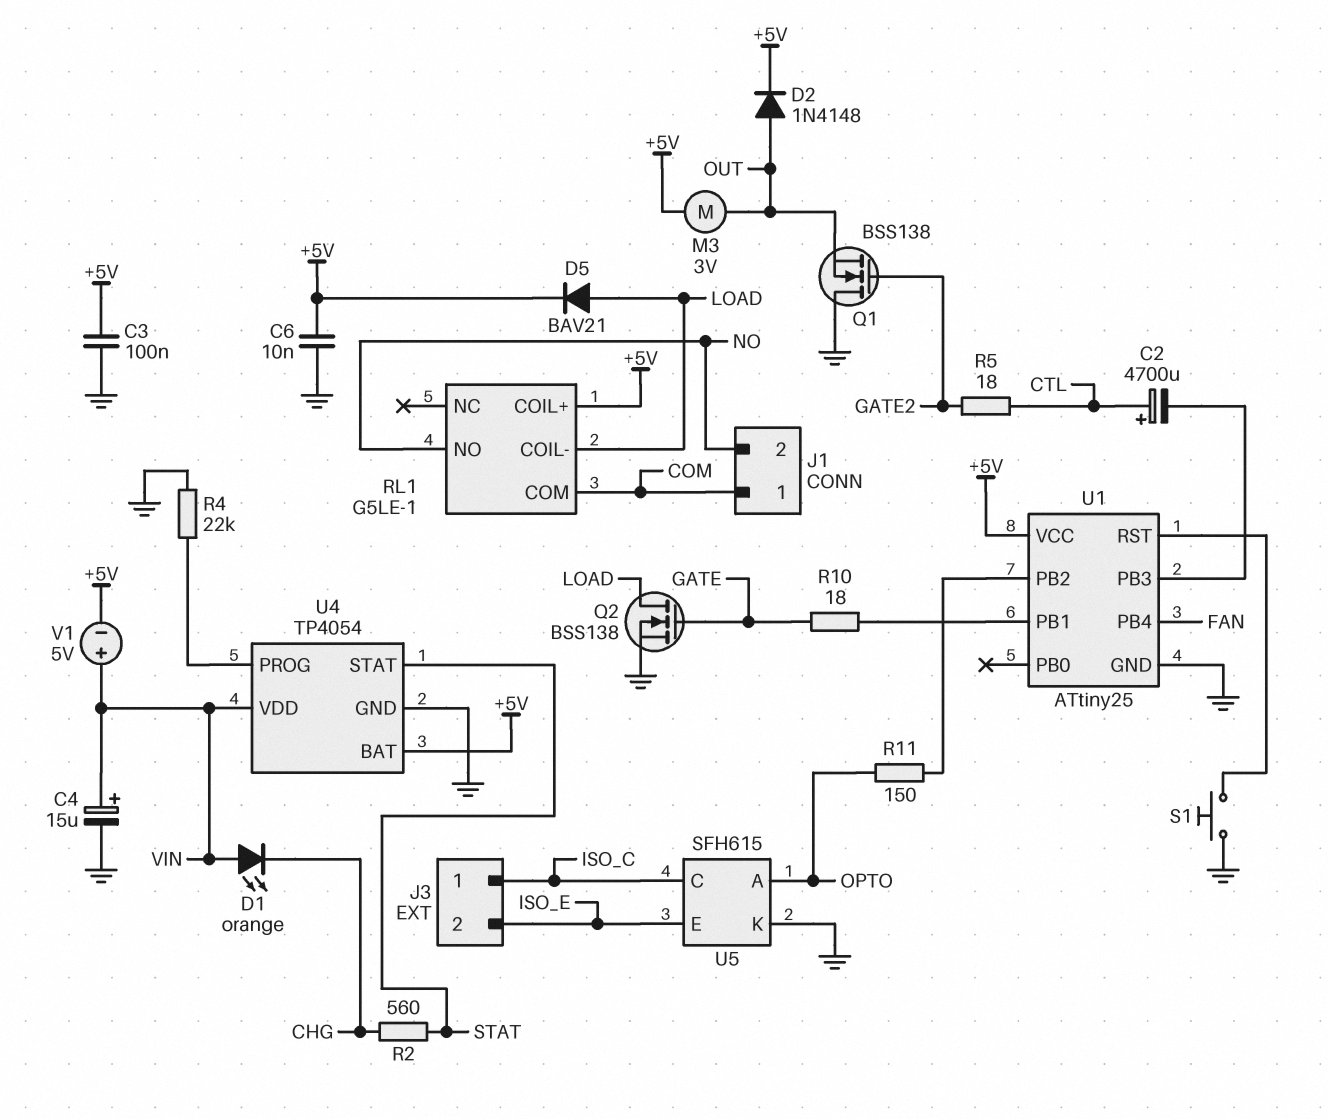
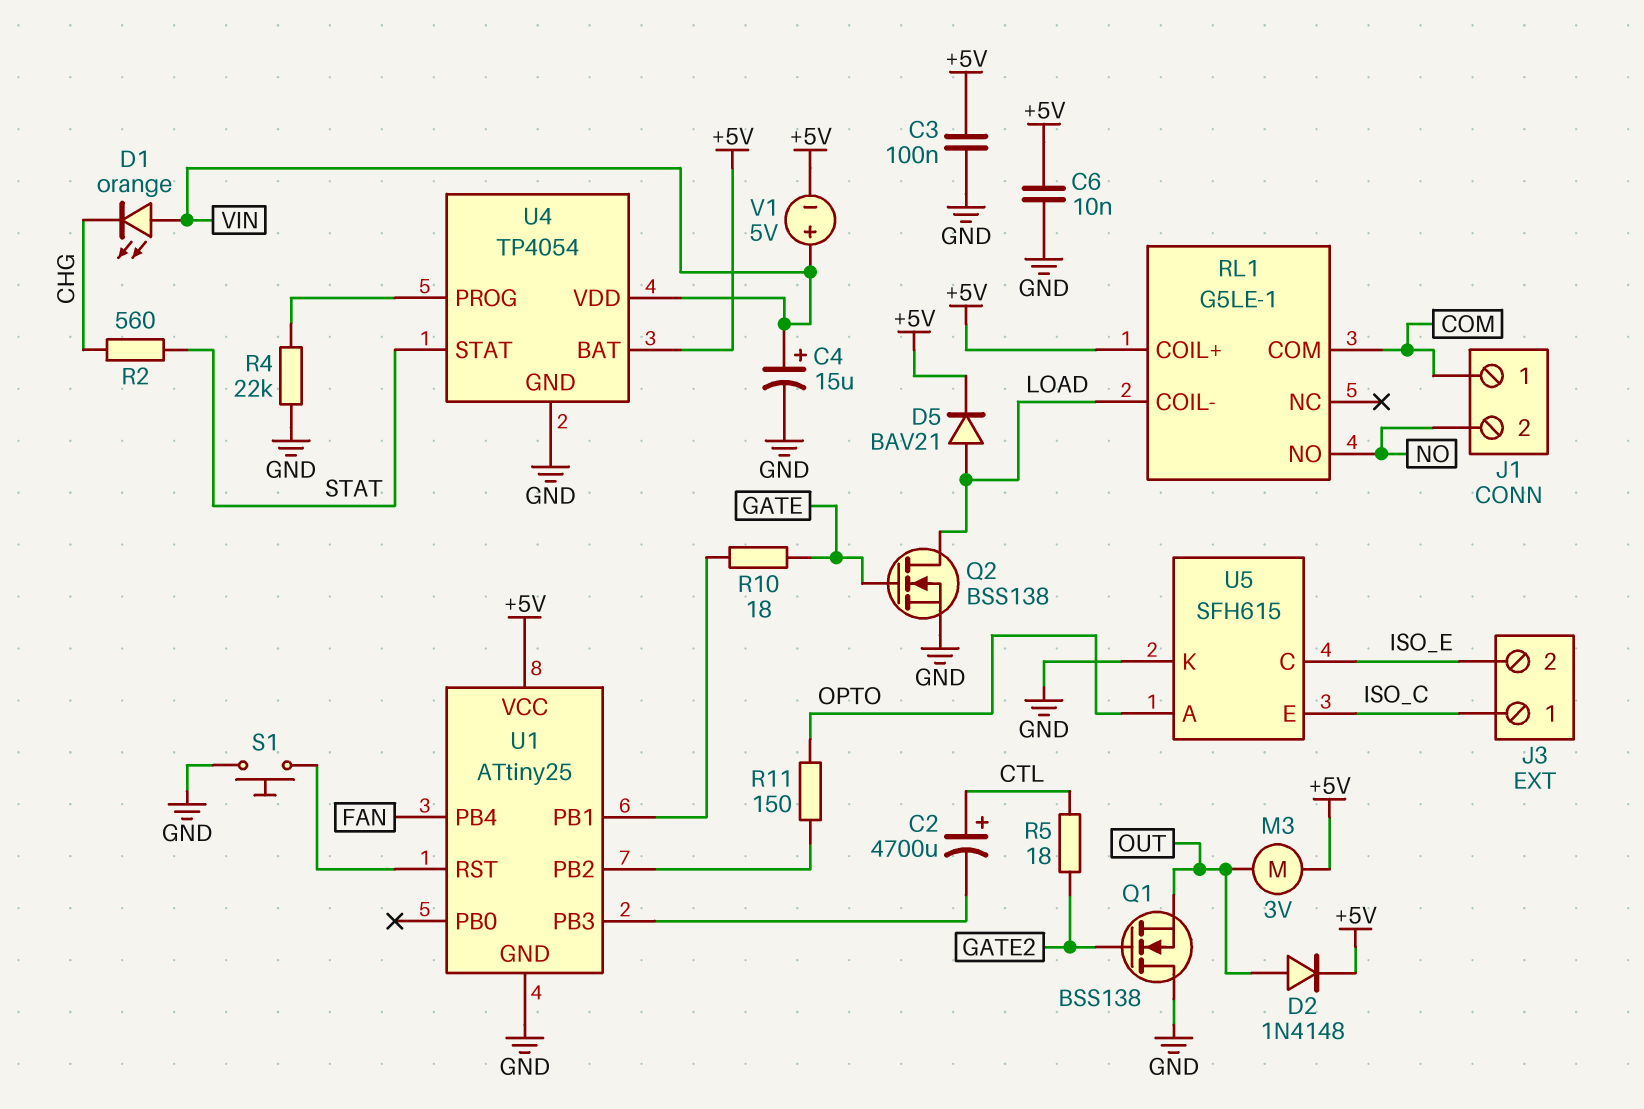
U5 pin C: ISO_C -> ISO_E
U5 pin E: ISO_E -> ISO_C

